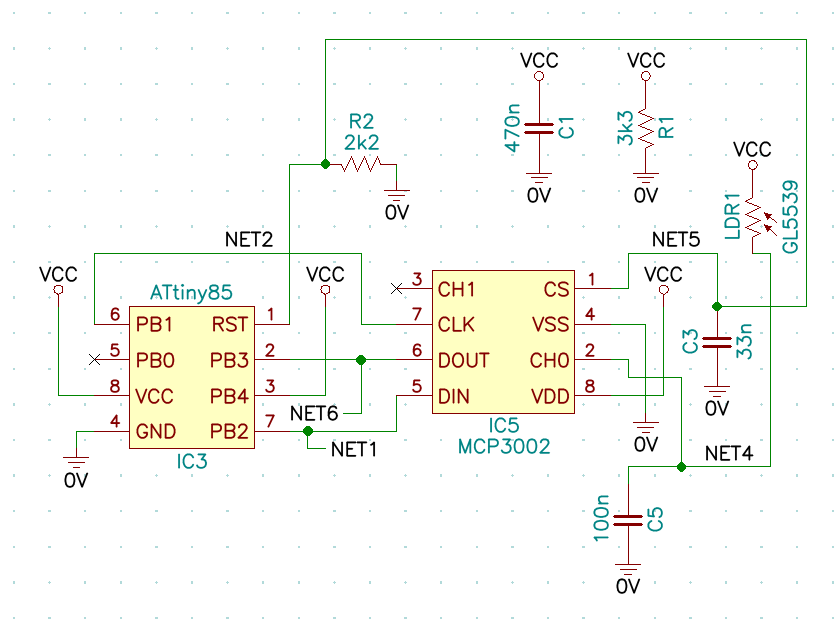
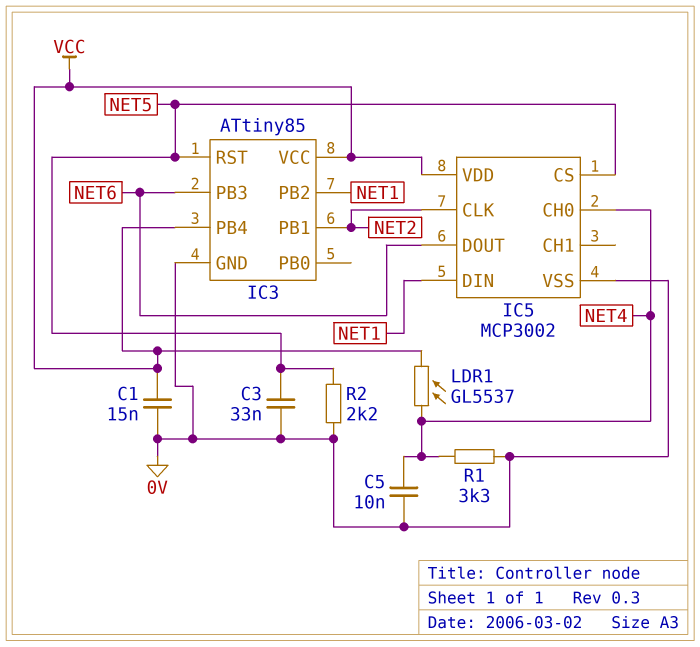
C1: 470nF (0V, VCC) -> 15nF (0V, VCC)
C5: 100nF (0V, NET4) -> 10nF (0V, NET4)
LDR1: GL5539 (NET4, VCC) -> GL5537 (NET4, VCC)
R1: 3.3k (0V, VCC) -> 3.3k (0V, NET4)

